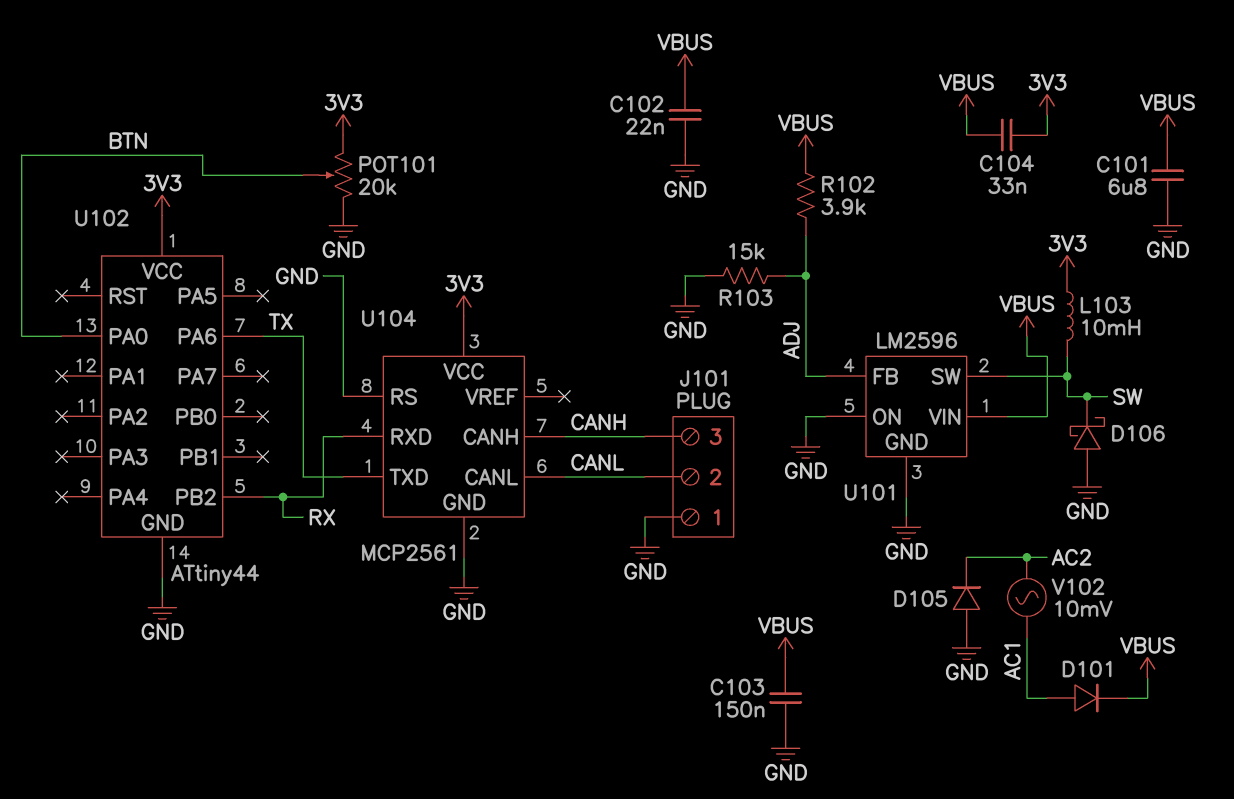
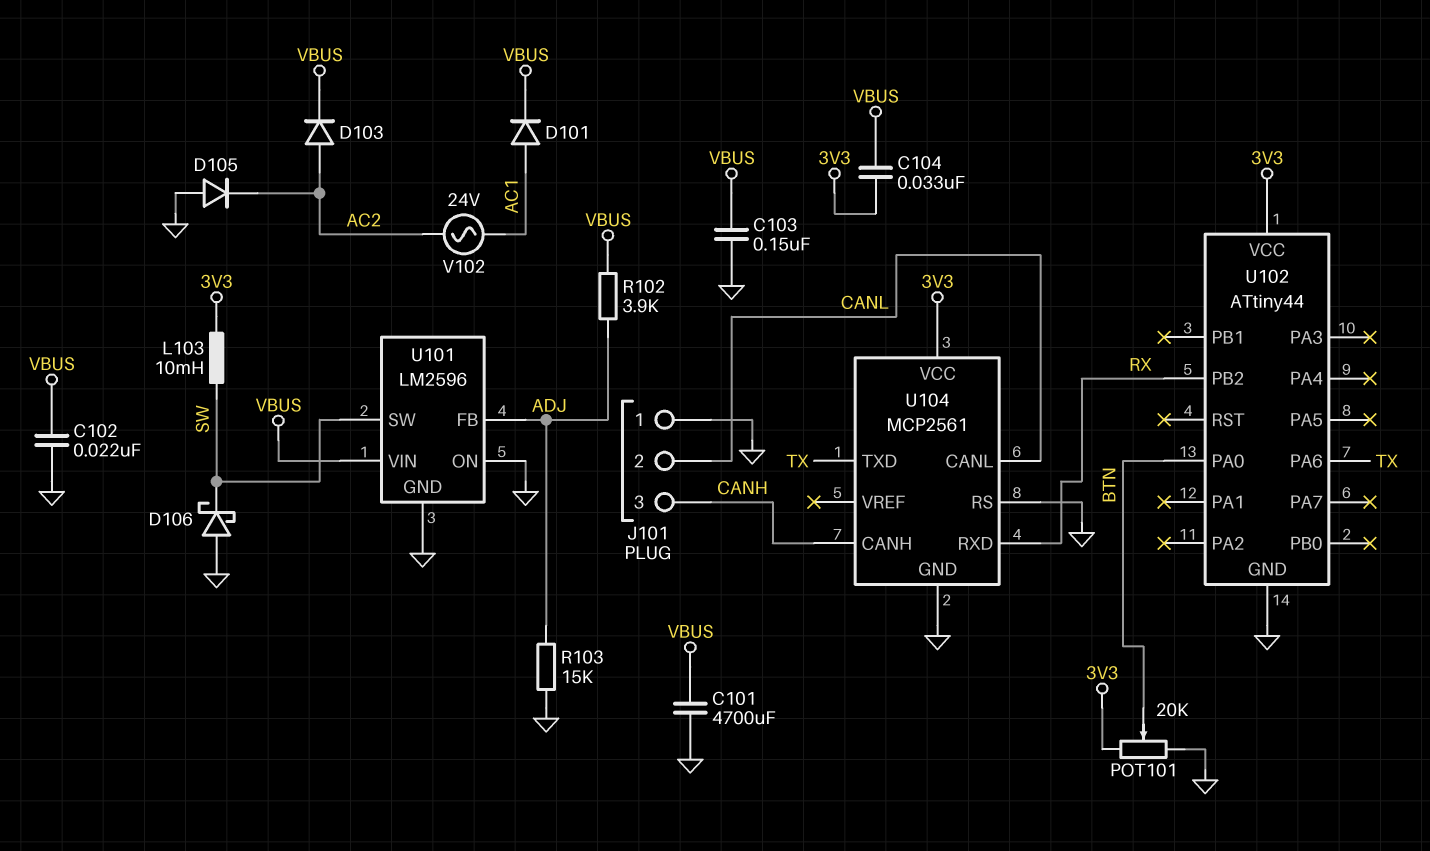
C101: 6.8uF (GND, VBUS) -> 4700uF (GND, VBUS)
D103: none -> diode (A AC2, K VBUS)
V102: AC 10mV (AC1, AC2) -> AC 24V (AC1, AC2)

